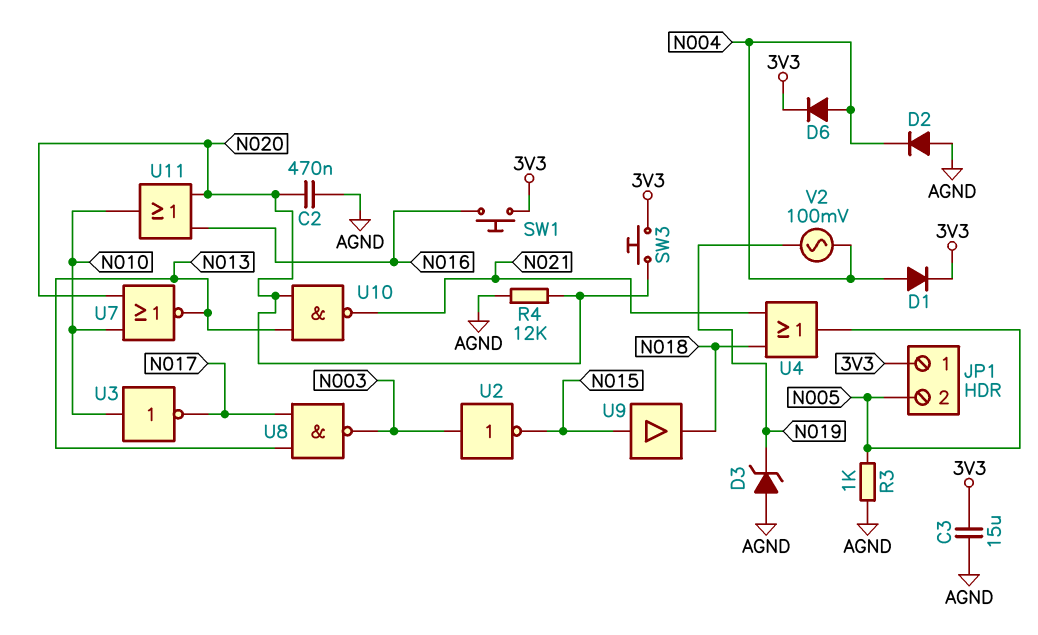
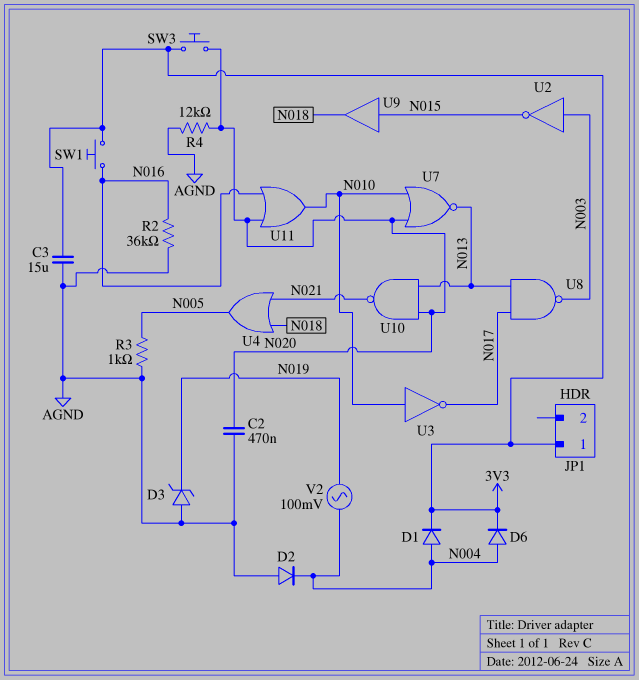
JP1 pin 2: N005 -> none
R2: none -> 36k (AGND, N016)

